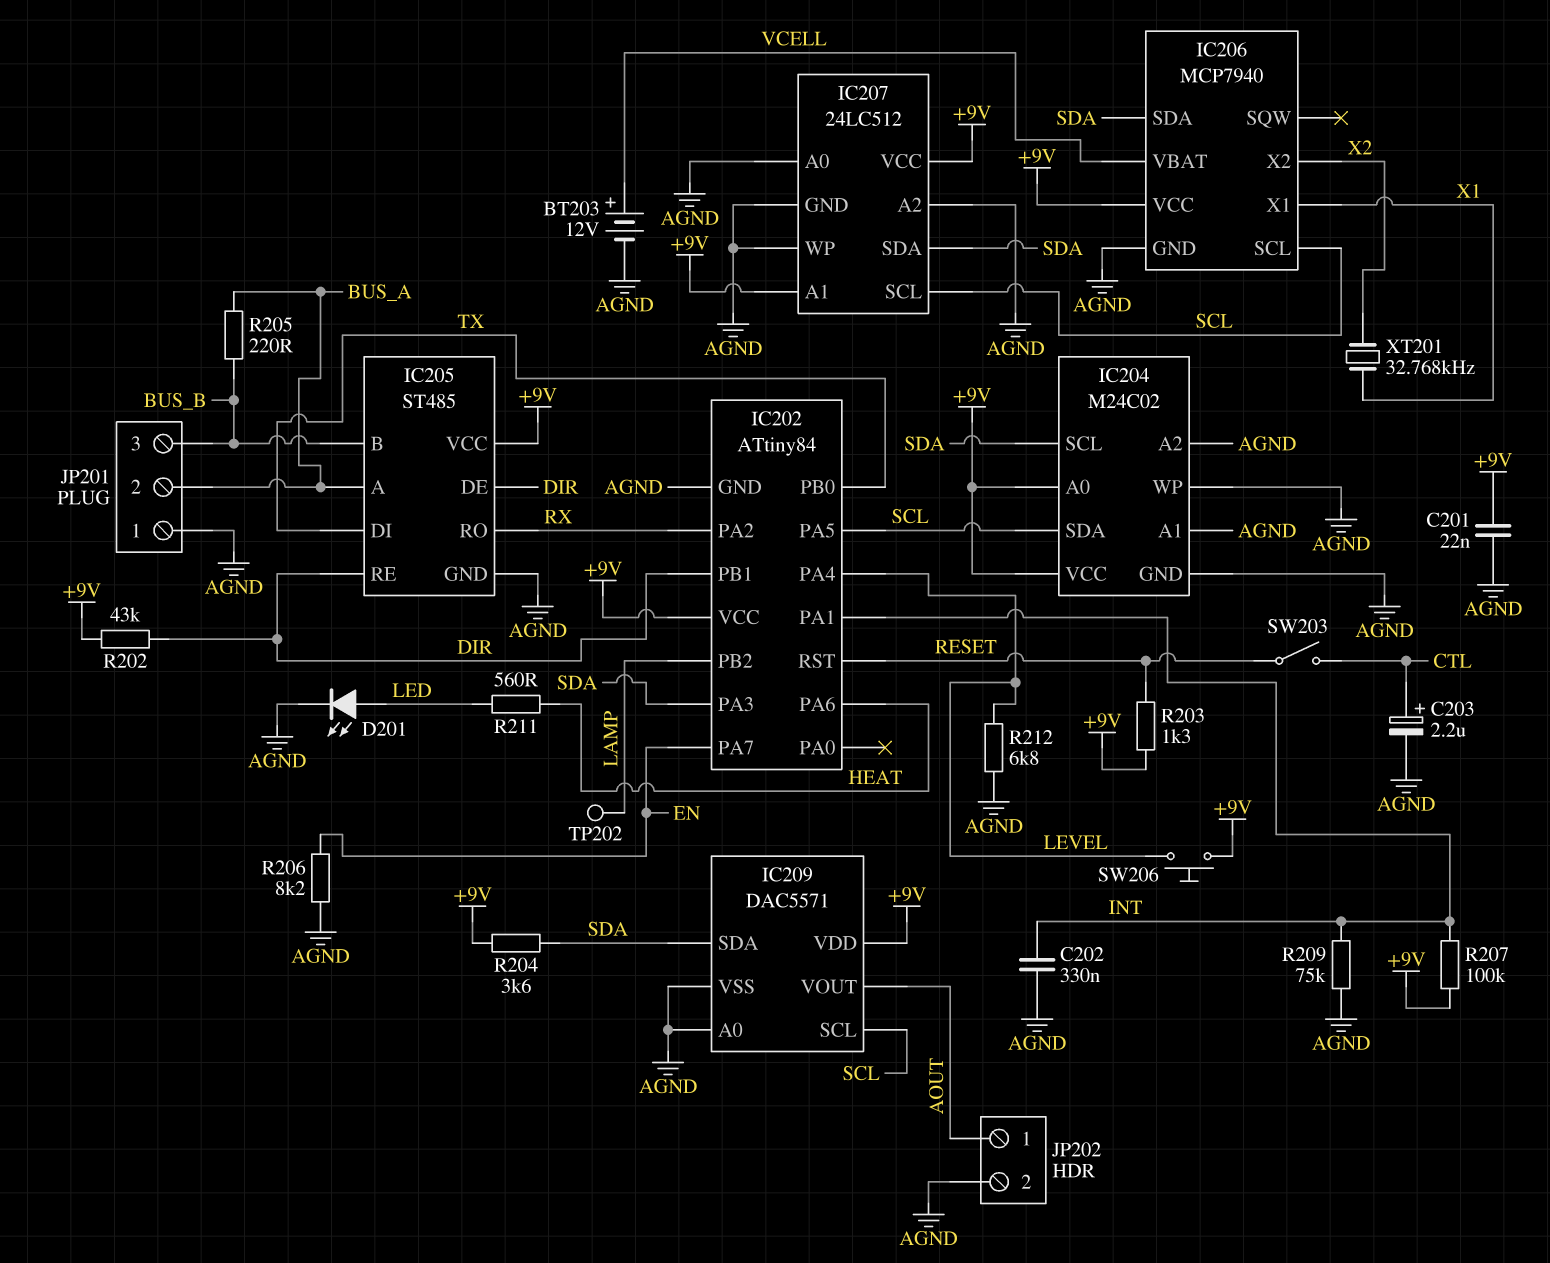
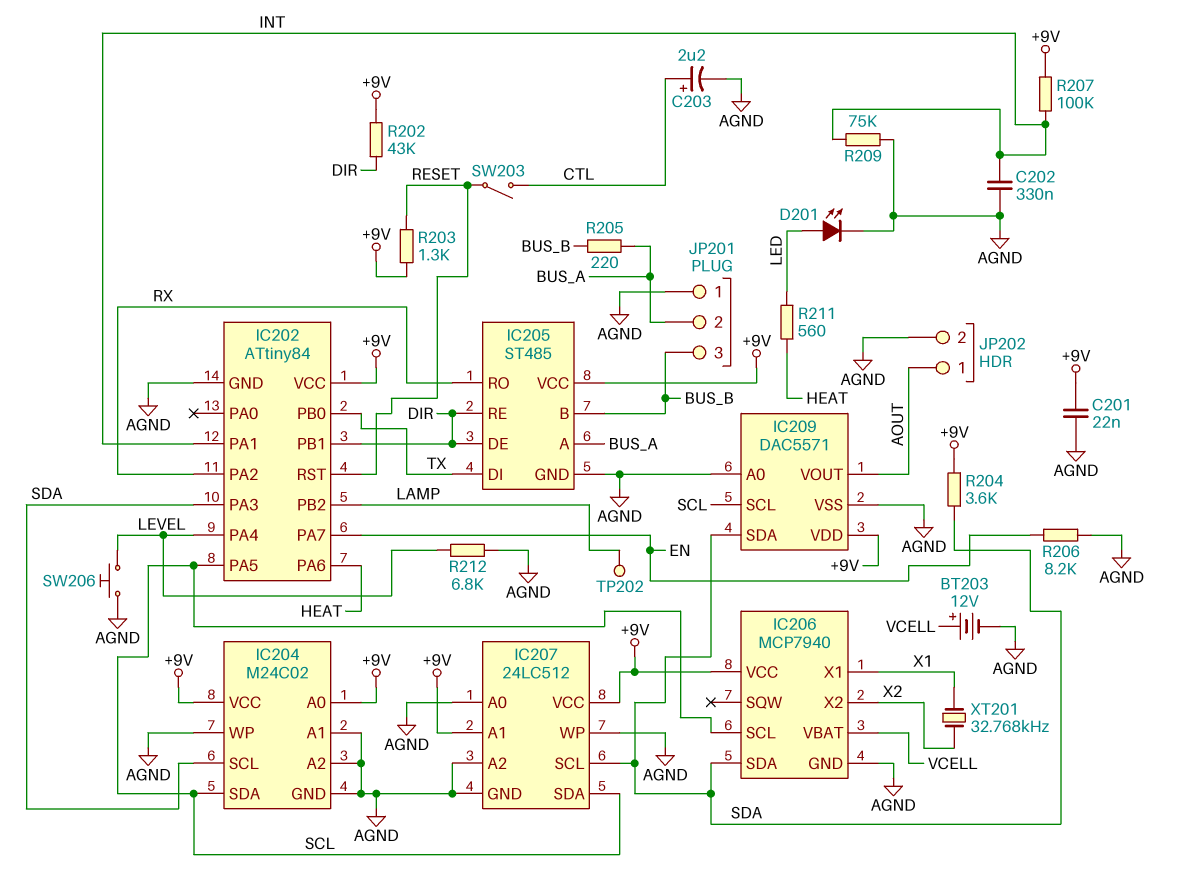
IC207 pin SCL: SCL -> SDA
IC207 pin SDA: SDA -> SCL
SW206: button (+9V, LEVEL) -> button (AGND, LEVEL)

